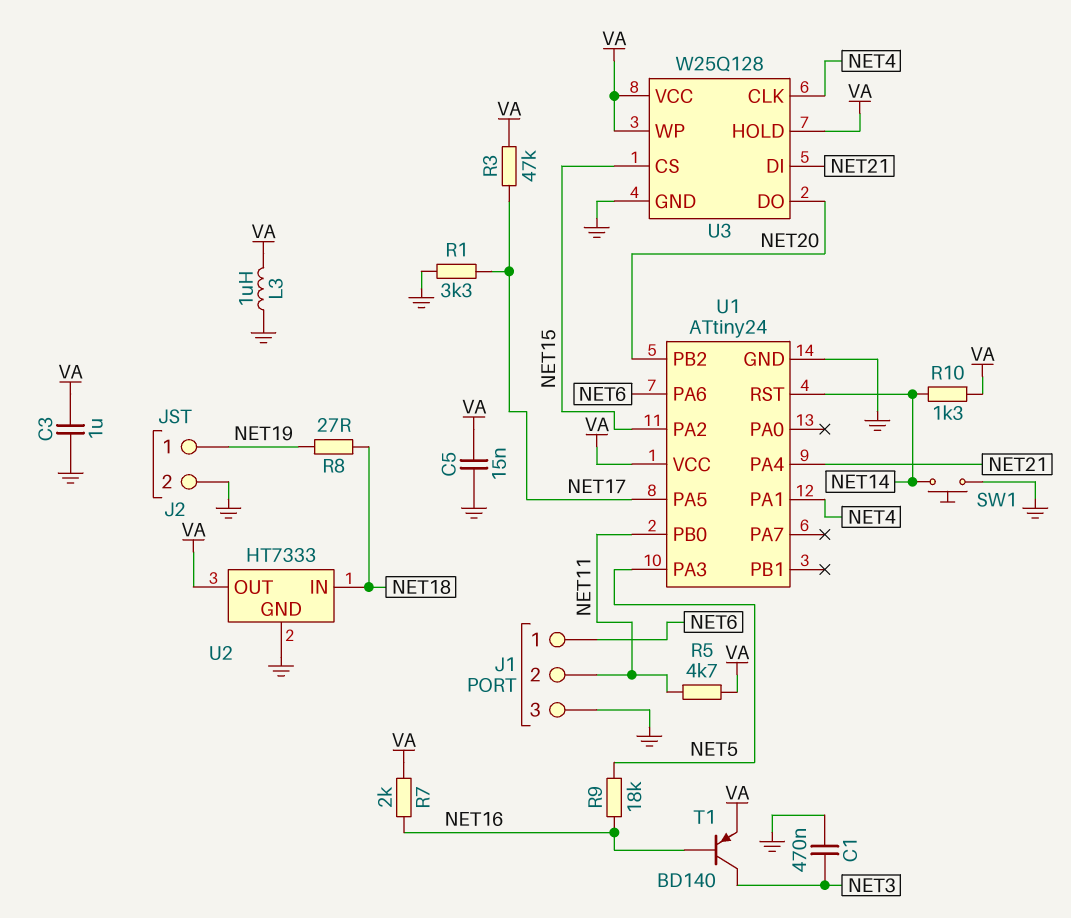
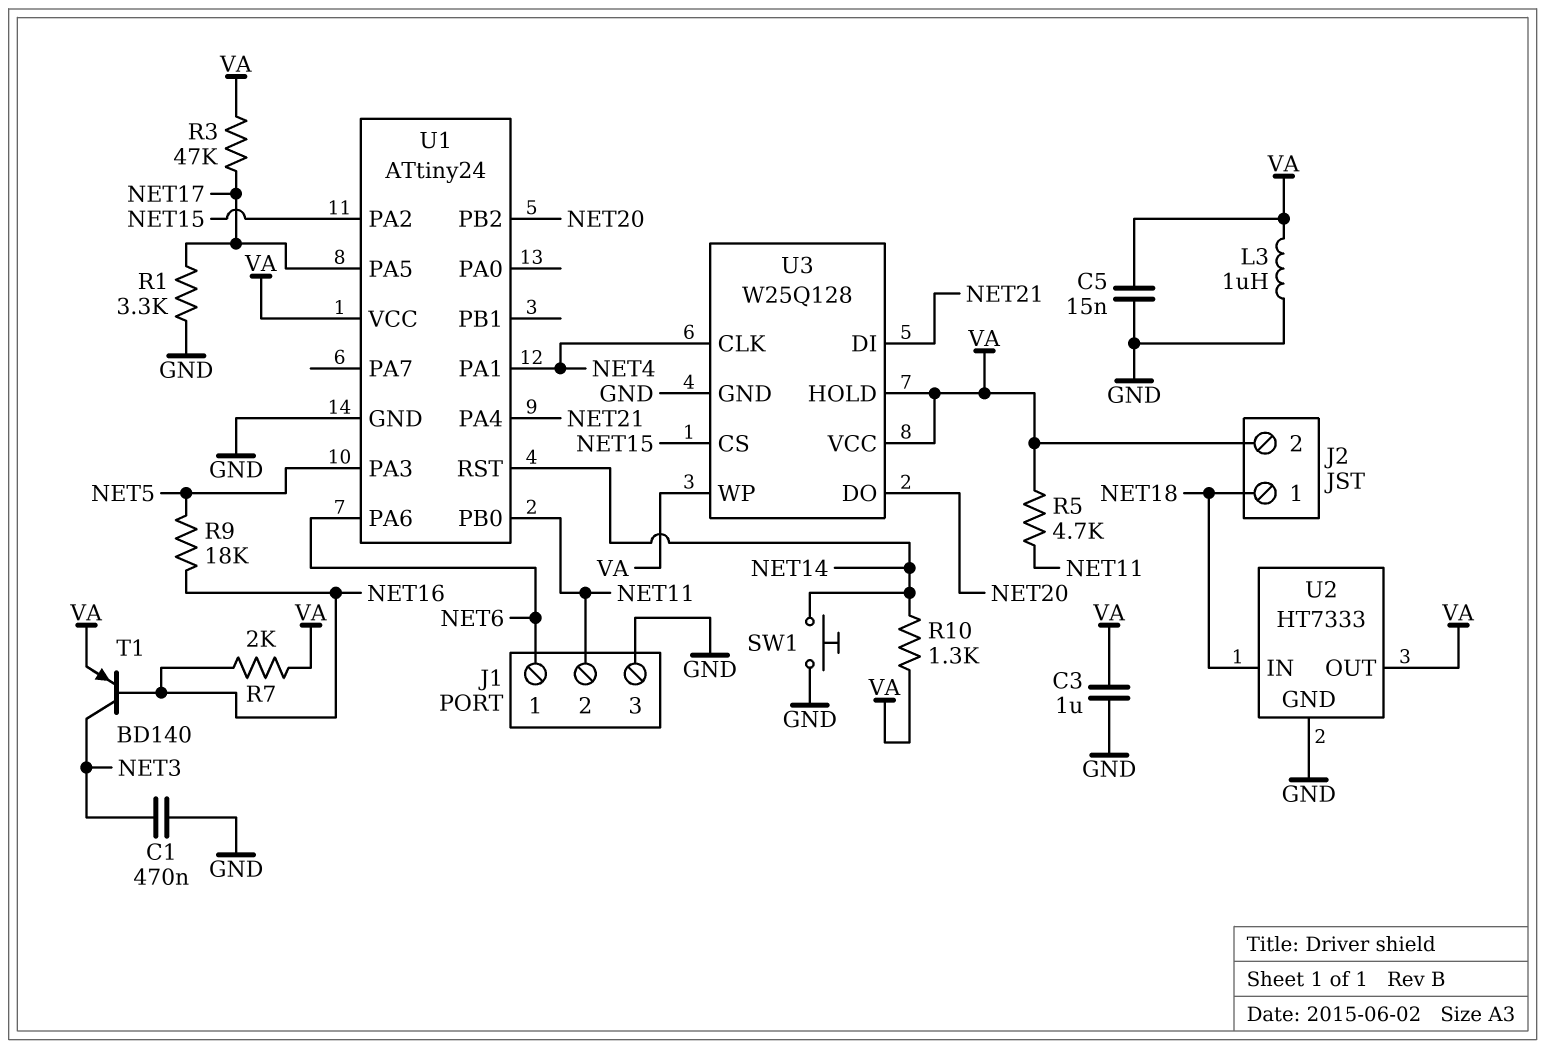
J2 pin 1: NET19 -> NET18
J2 pin 2: GND -> VA
R8: 27 (NET18, NET19) -> none

